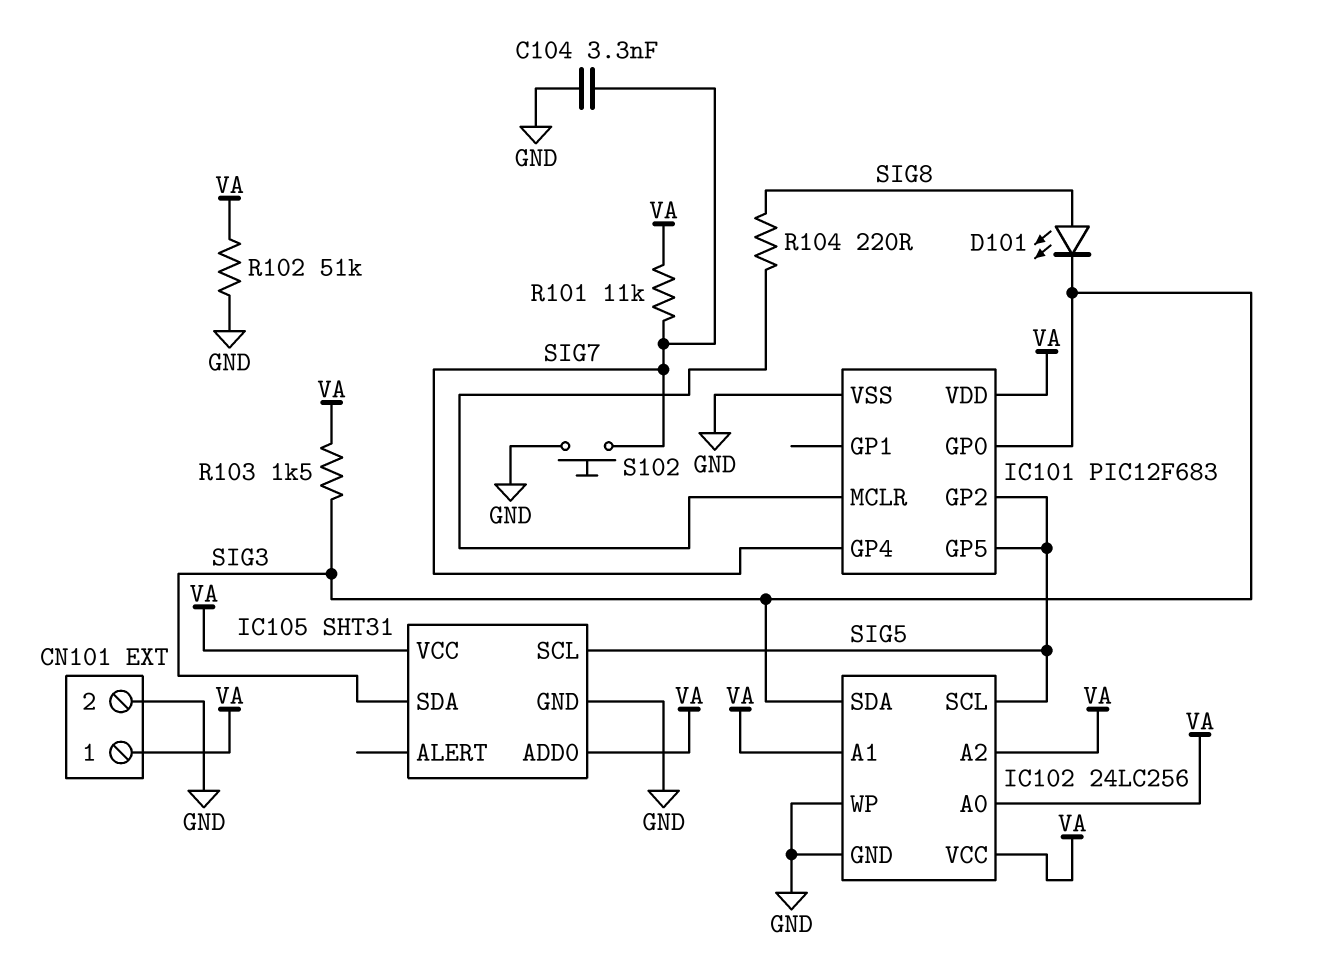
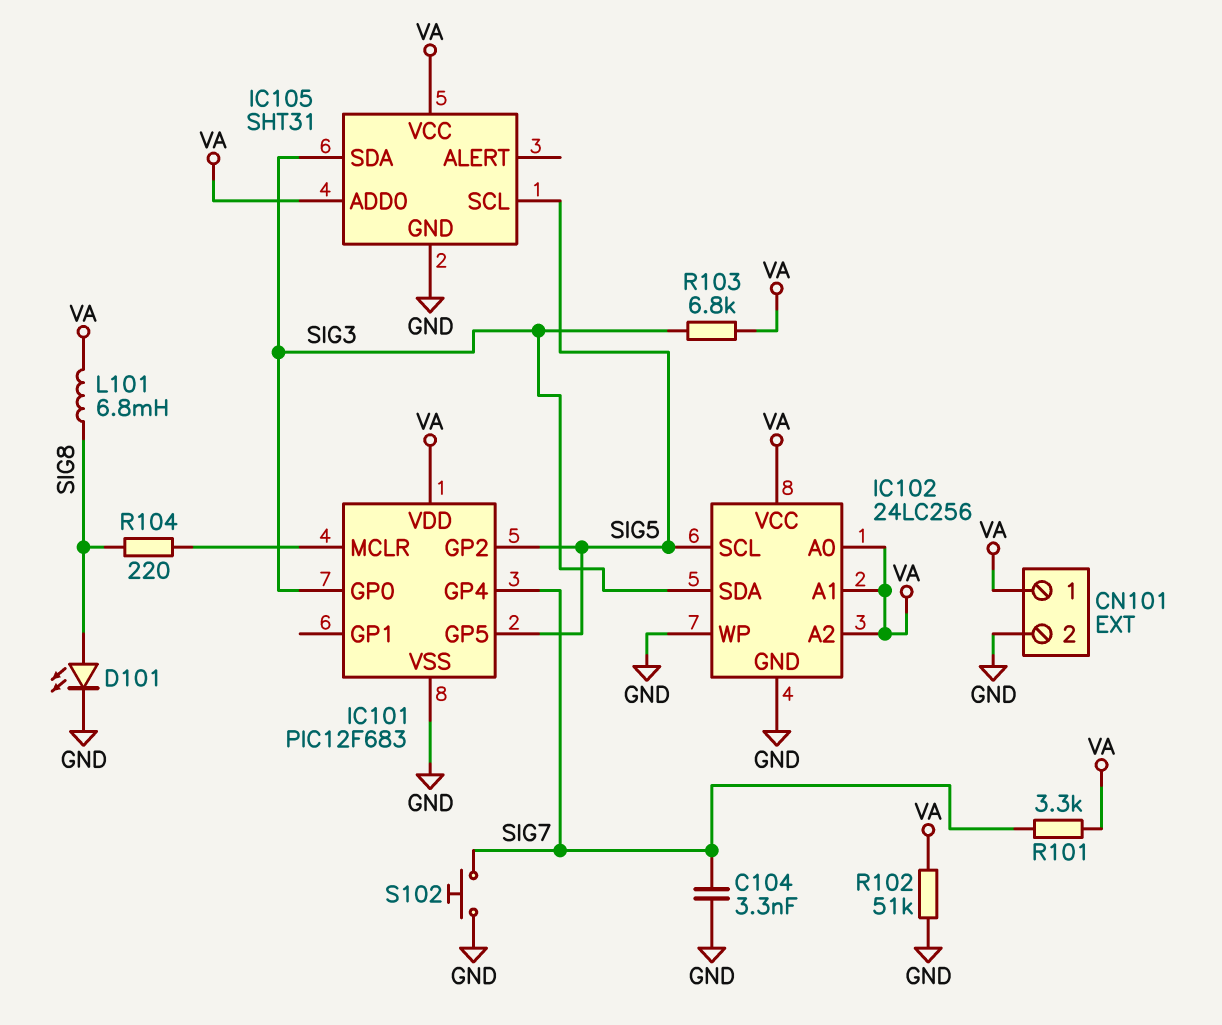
D101: LED (A SIG8, K SIG3) -> LED (A SIG8, K GND)
L101: none -> 6.8mH (SIG8, VA)
R101: 11k (SIG7, VA) -> 3.3k (SIG7, VA)
R103: 1.5k (SIG3, VA) -> 6.8k (SIG3, VA)

